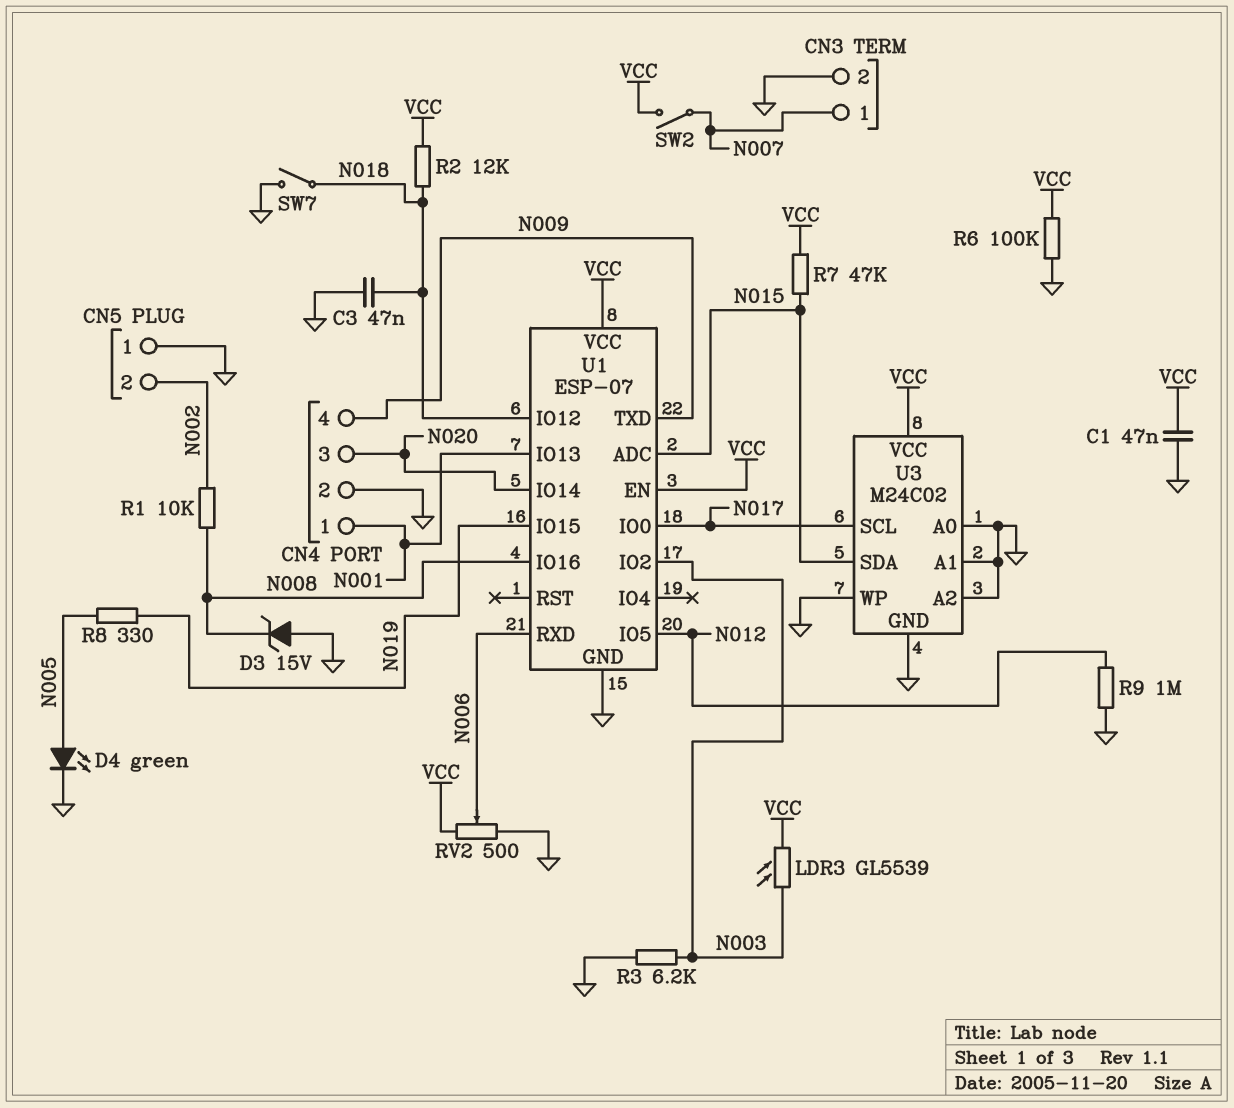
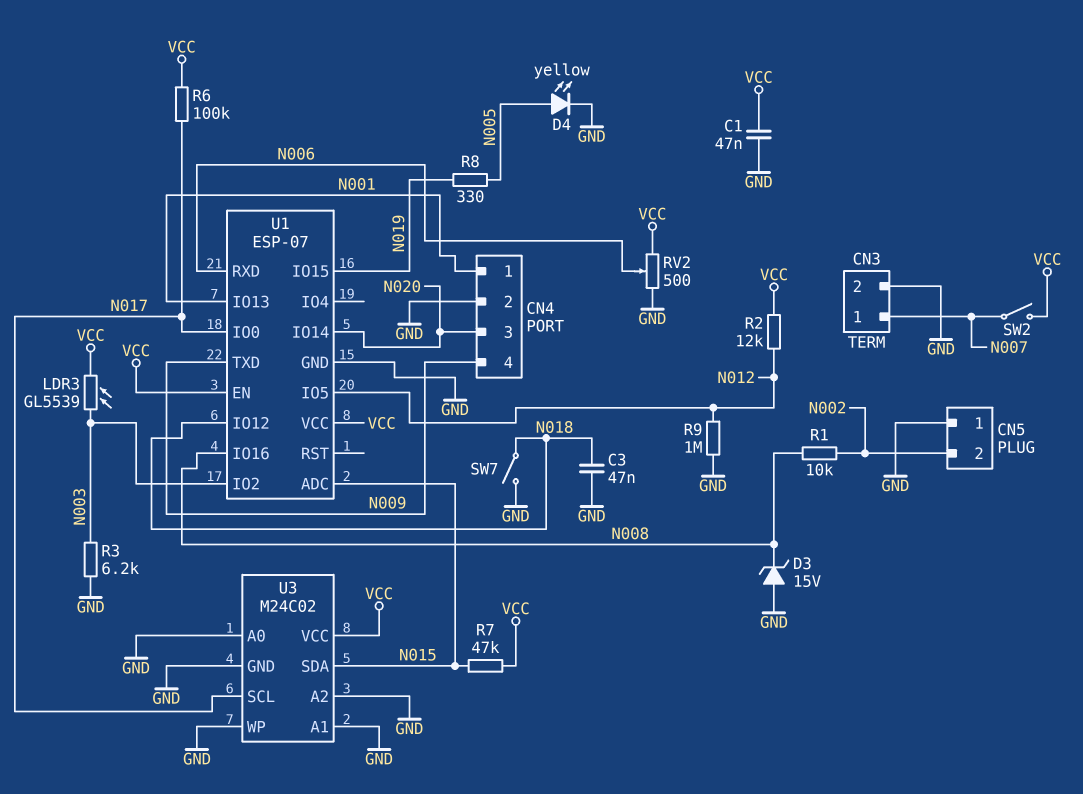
D4: LED green (A N005, K GND) -> LED yellow (A N005, K GND)
R2: 12k (N018, VCC) -> 12k (N012, VCC)
R6: 100k (GND, VCC) -> 100k (N017, VCC)

